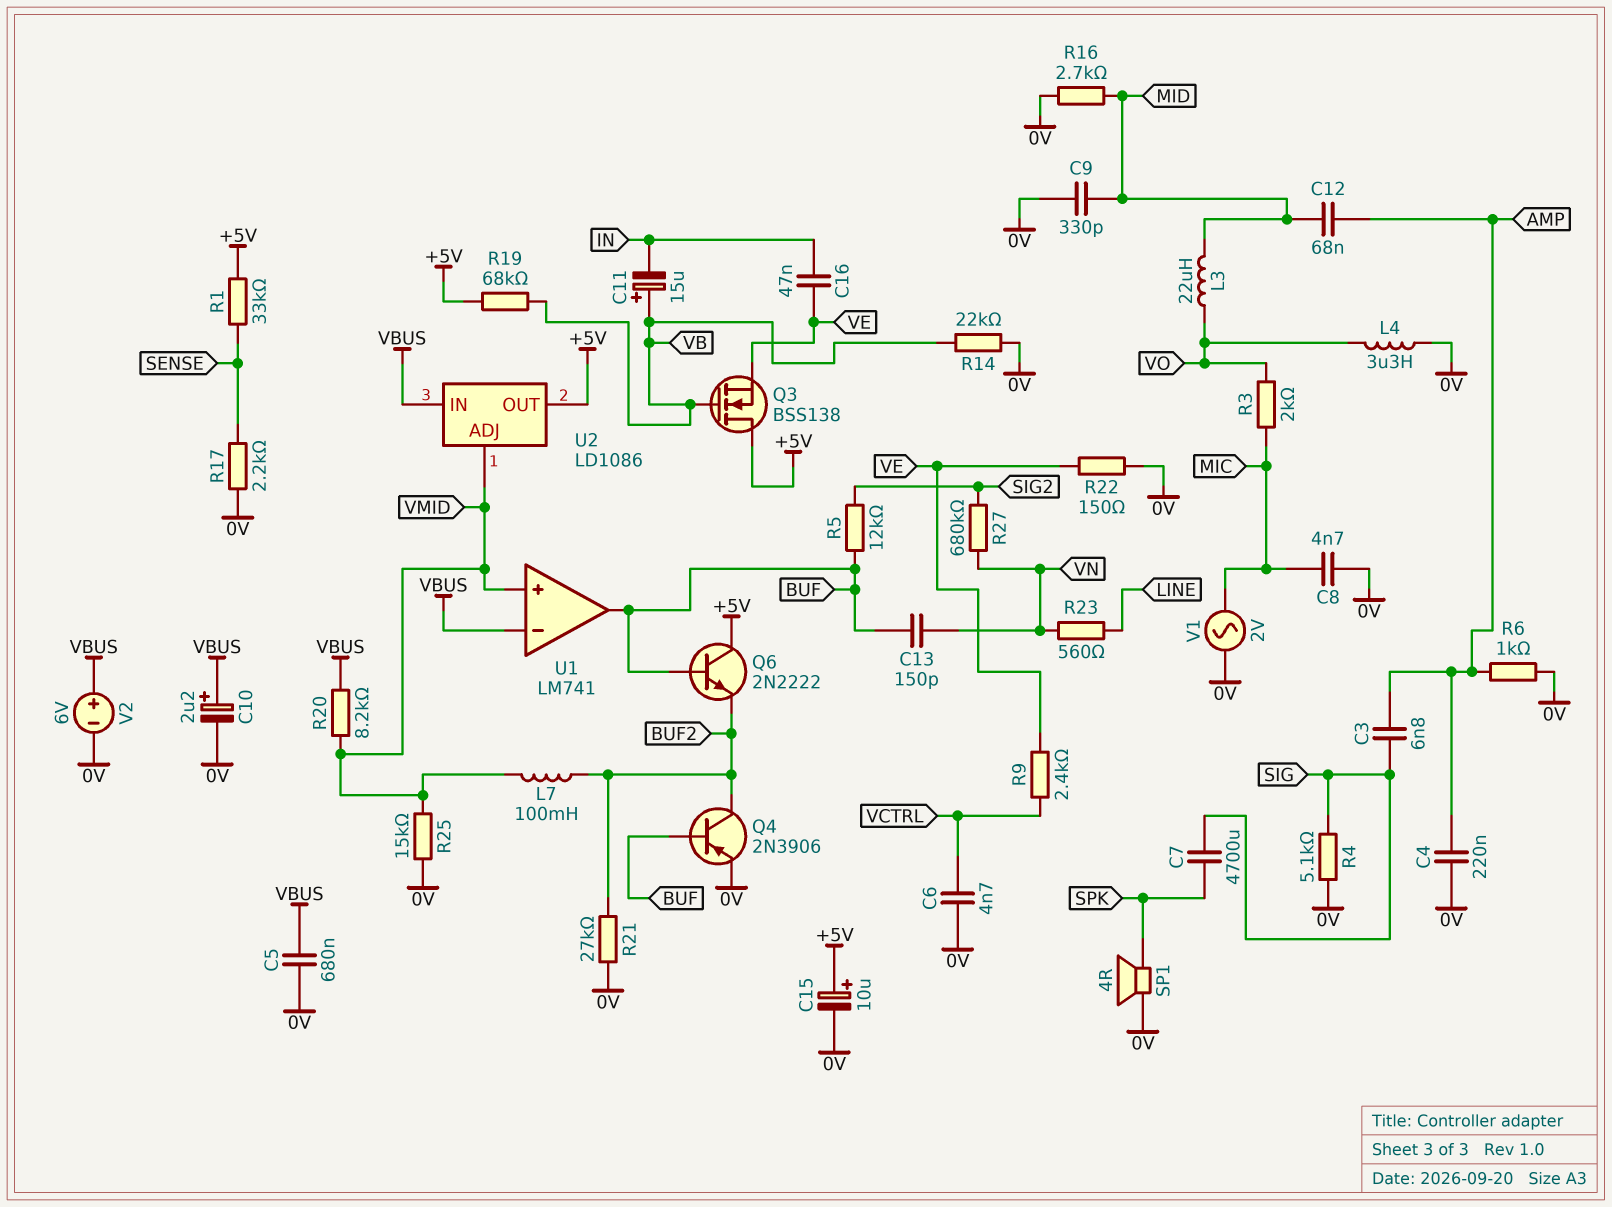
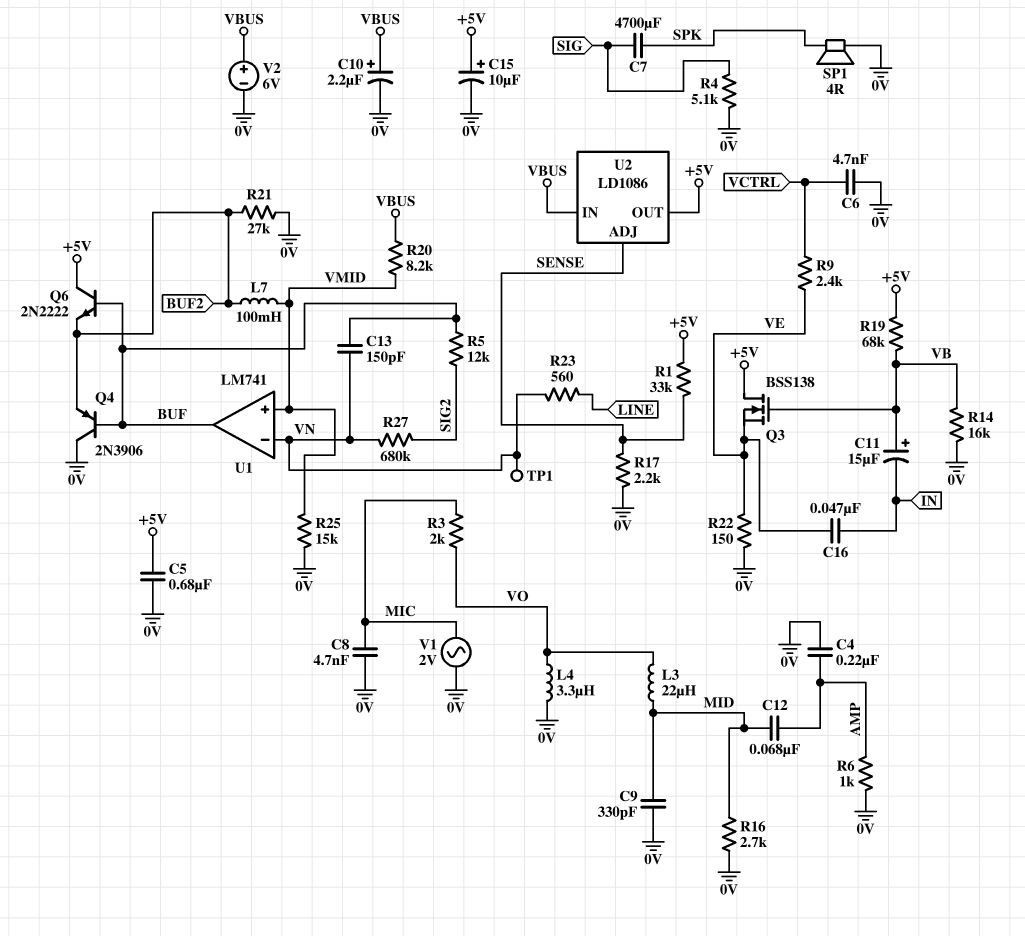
C3: 6.8nF (AMP, SIG) -> none
C5: 680nF (0V, VBUS) -> 680nF (+5V, 0V)
Q4: PNP 2N3906 (B BUF, C BUF2, E 0V) -> PNP 2N3906 (B BUF, C 0V, E BUF2)
R14: 22k (0V, VB) -> 16k (0V, VB)
TP1: none -> test point (VN)
U1 pin in-: VBUS -> VN
U2 pin ADJ: VMID -> SENSE

